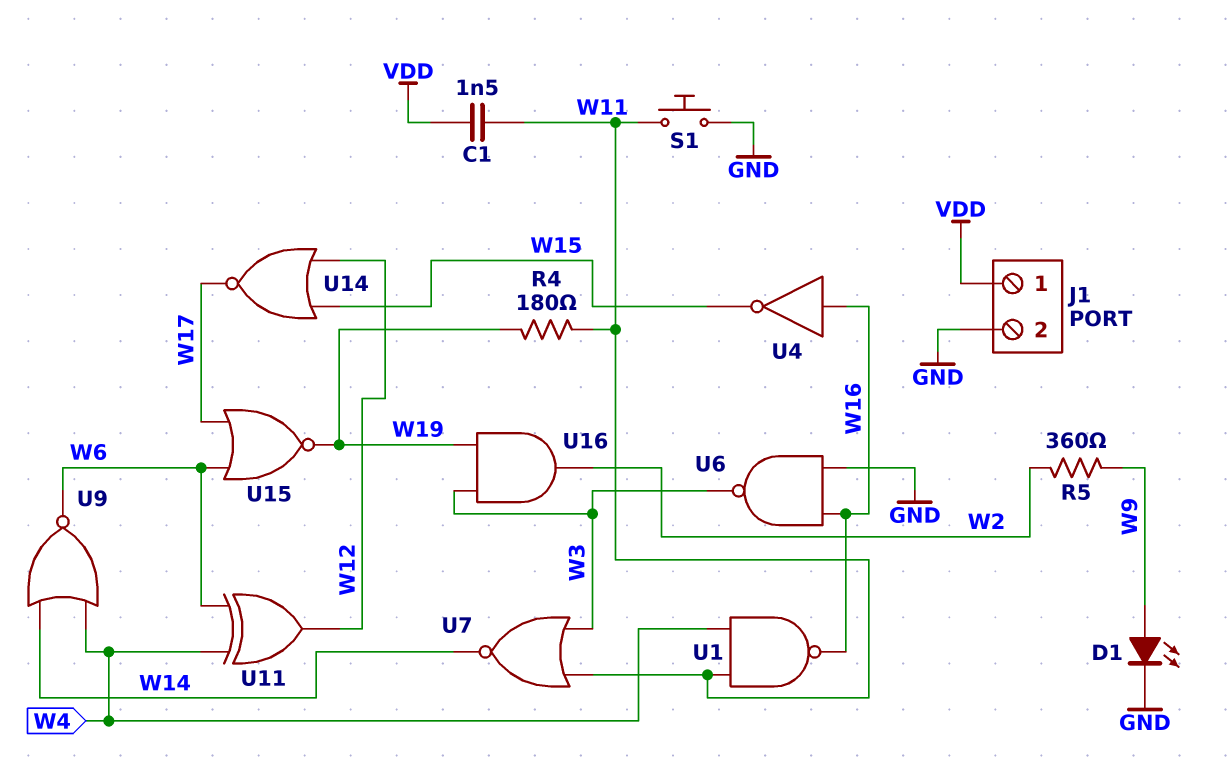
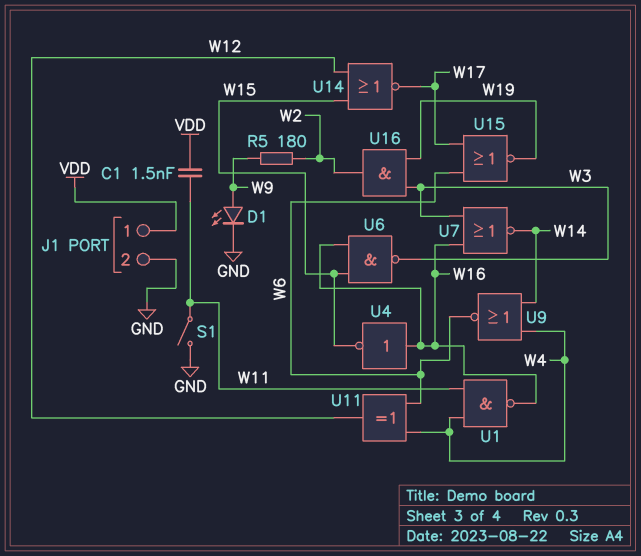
R4: 180 (W11, W19) -> none
R5: 360 (W2, W9) -> 180 (W2, W9)
S1: button (GND, W11) -> switch (GND, W11)
U6: NAND (in GND, in W16, out W3) -> NAND (in W15, in W16, out W3)
U7: NOR (in W3, in W11, out W14) -> NOR (in W3, in W16, out W14)

